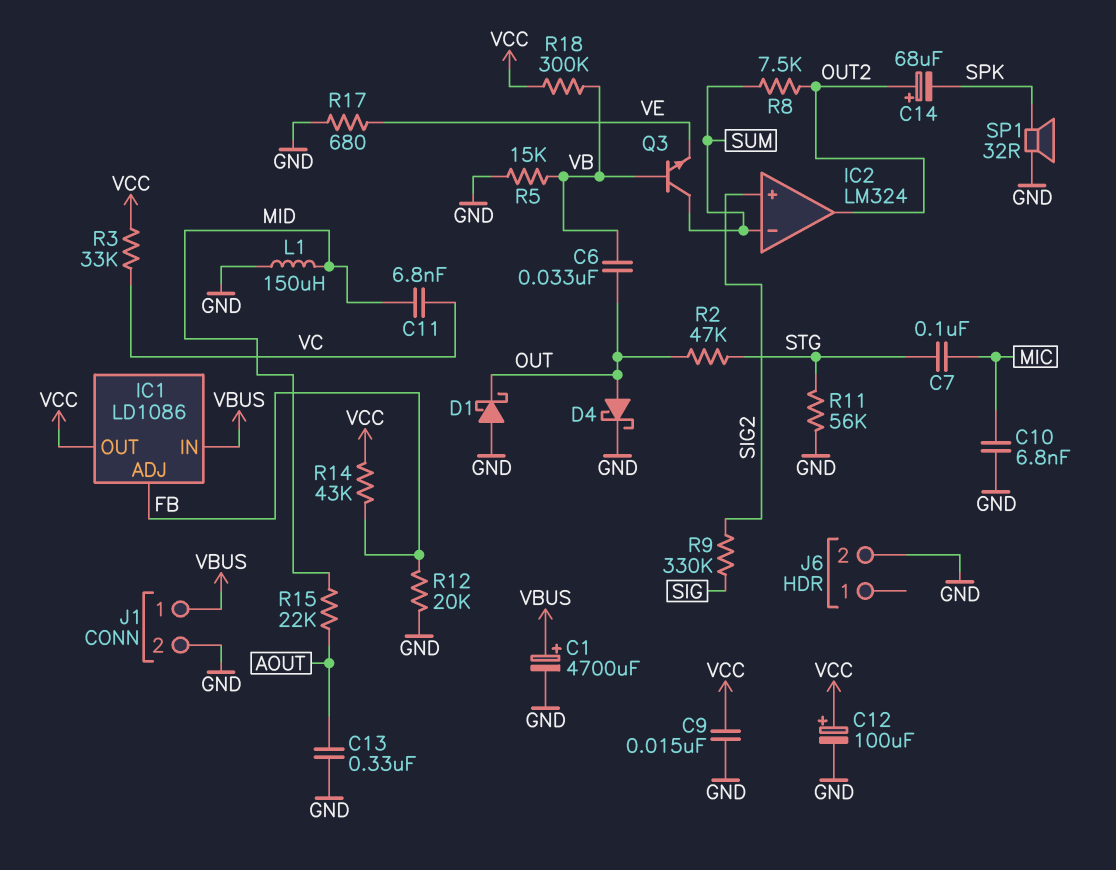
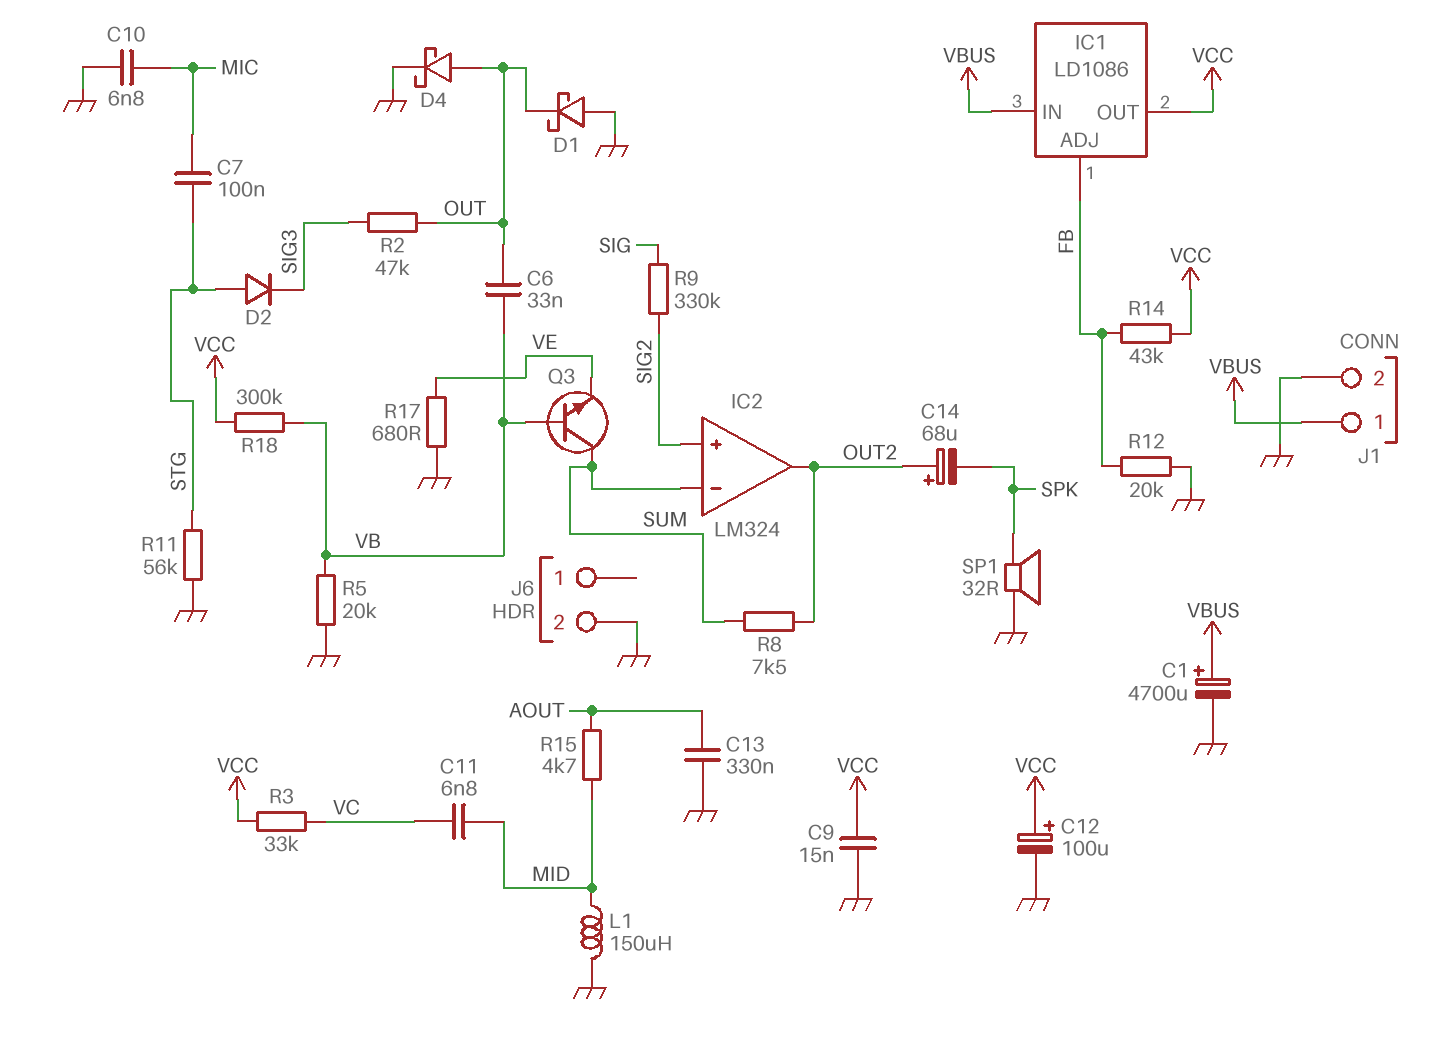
D2: none -> diode (A STG, K SIG3)
R2: 47k (OUT, STG) -> 47k (OUT, SIG3)
R5: 15k (GND, VB) -> 20k (GND, VB)
R15: 22k (AOUT, MID) -> 4.7k (AOUT, MID)

